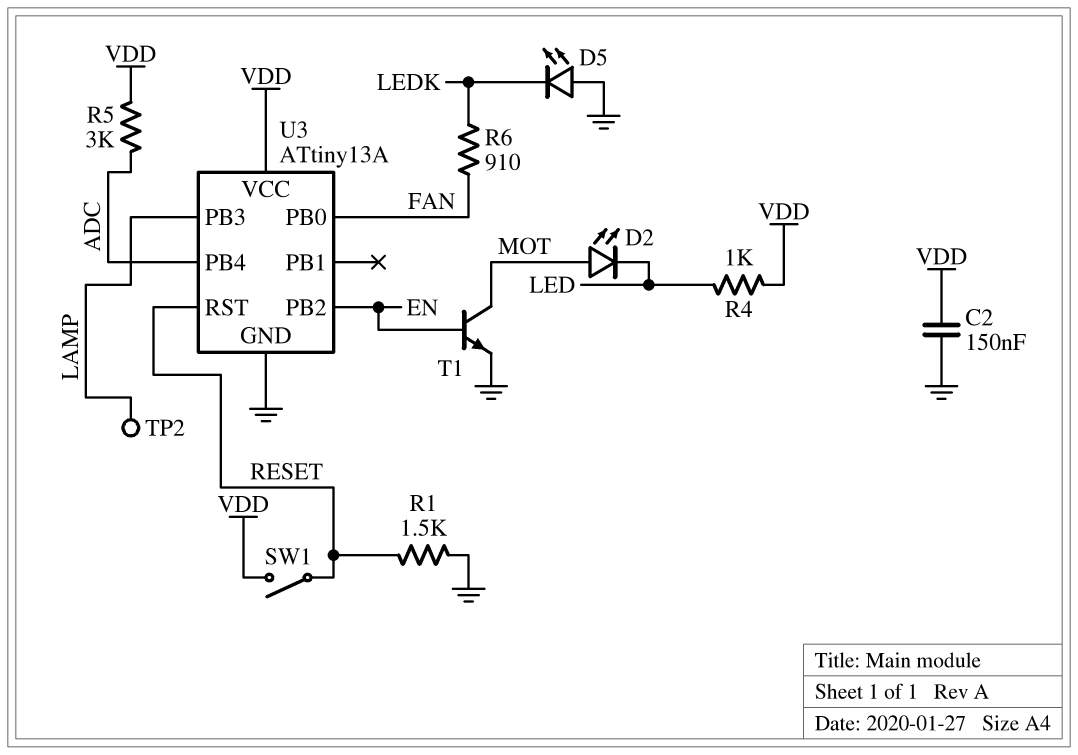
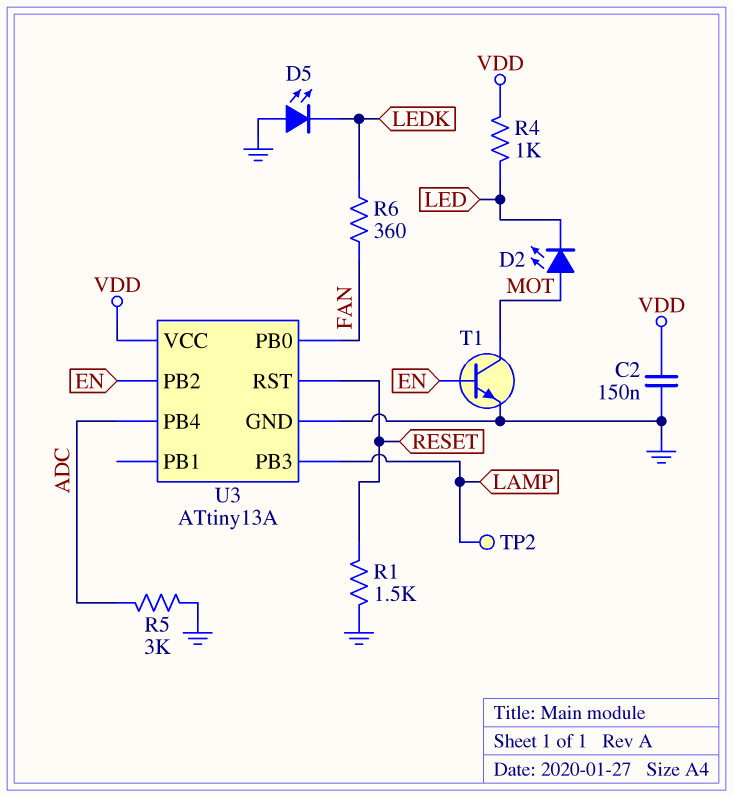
R5: 3k (ADC, VDD) -> 3k (ADC, GND)
R6: 910 (FAN, LEDK) -> 360 (FAN, LEDK)
SW1: switch (RESET, VDD) -> none

